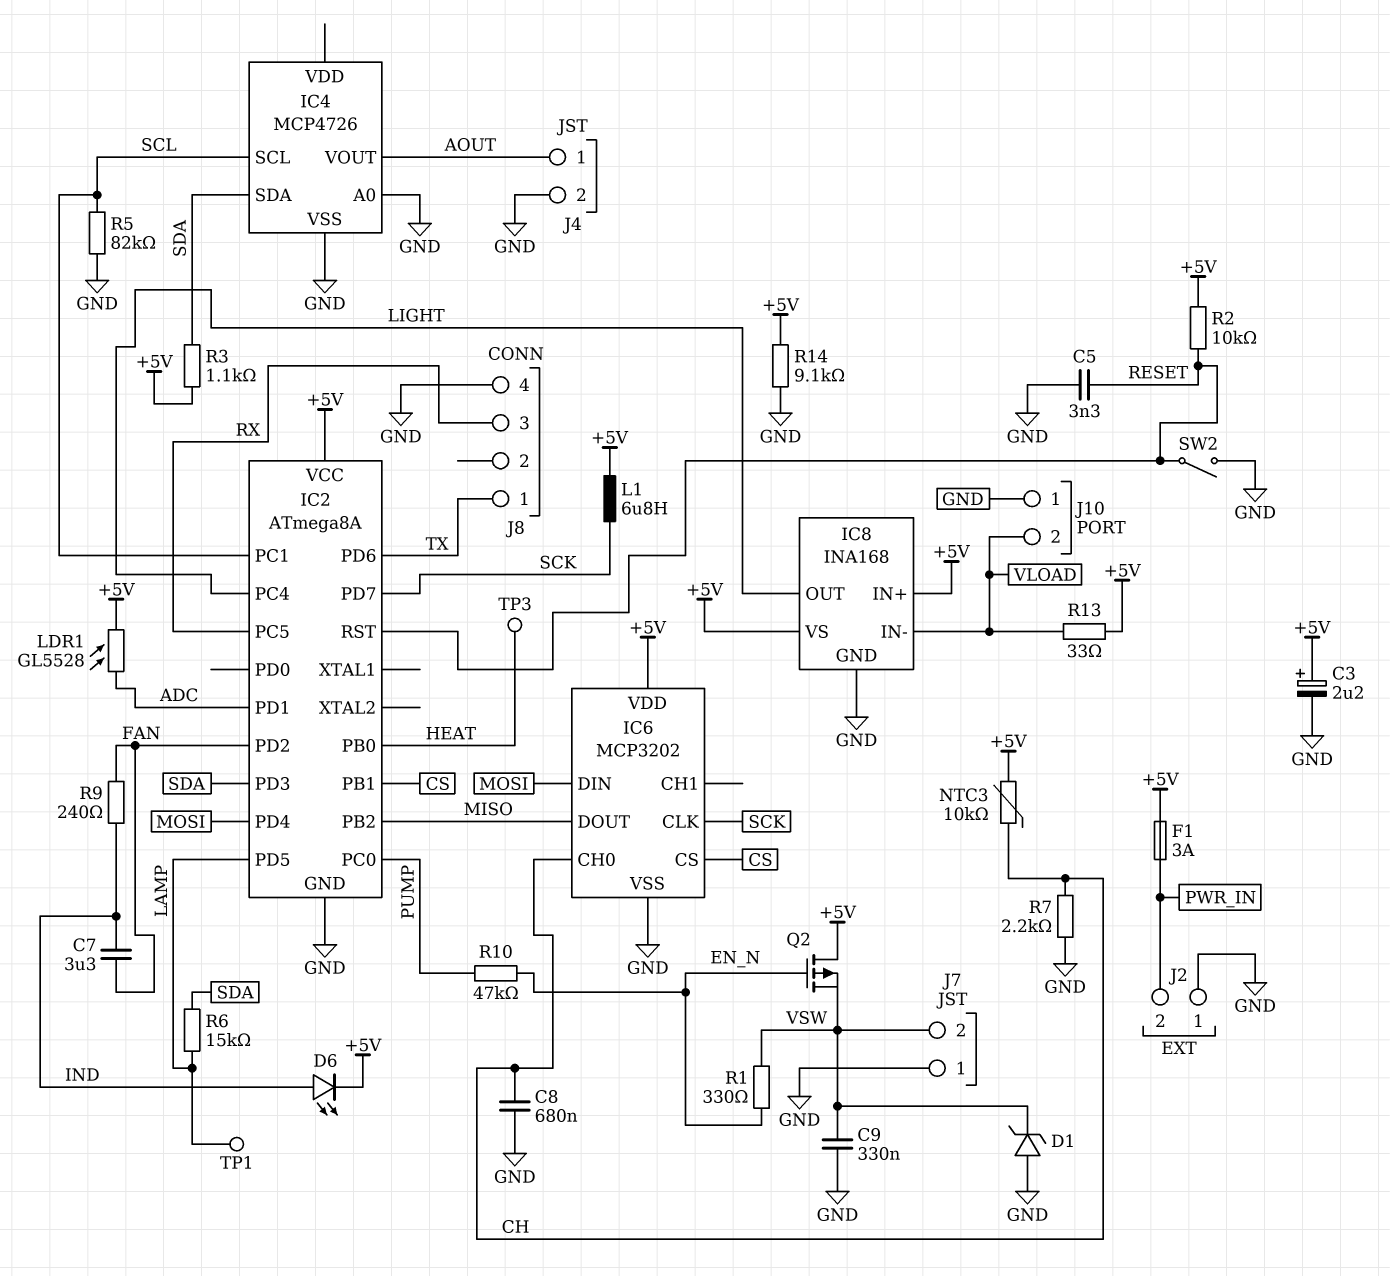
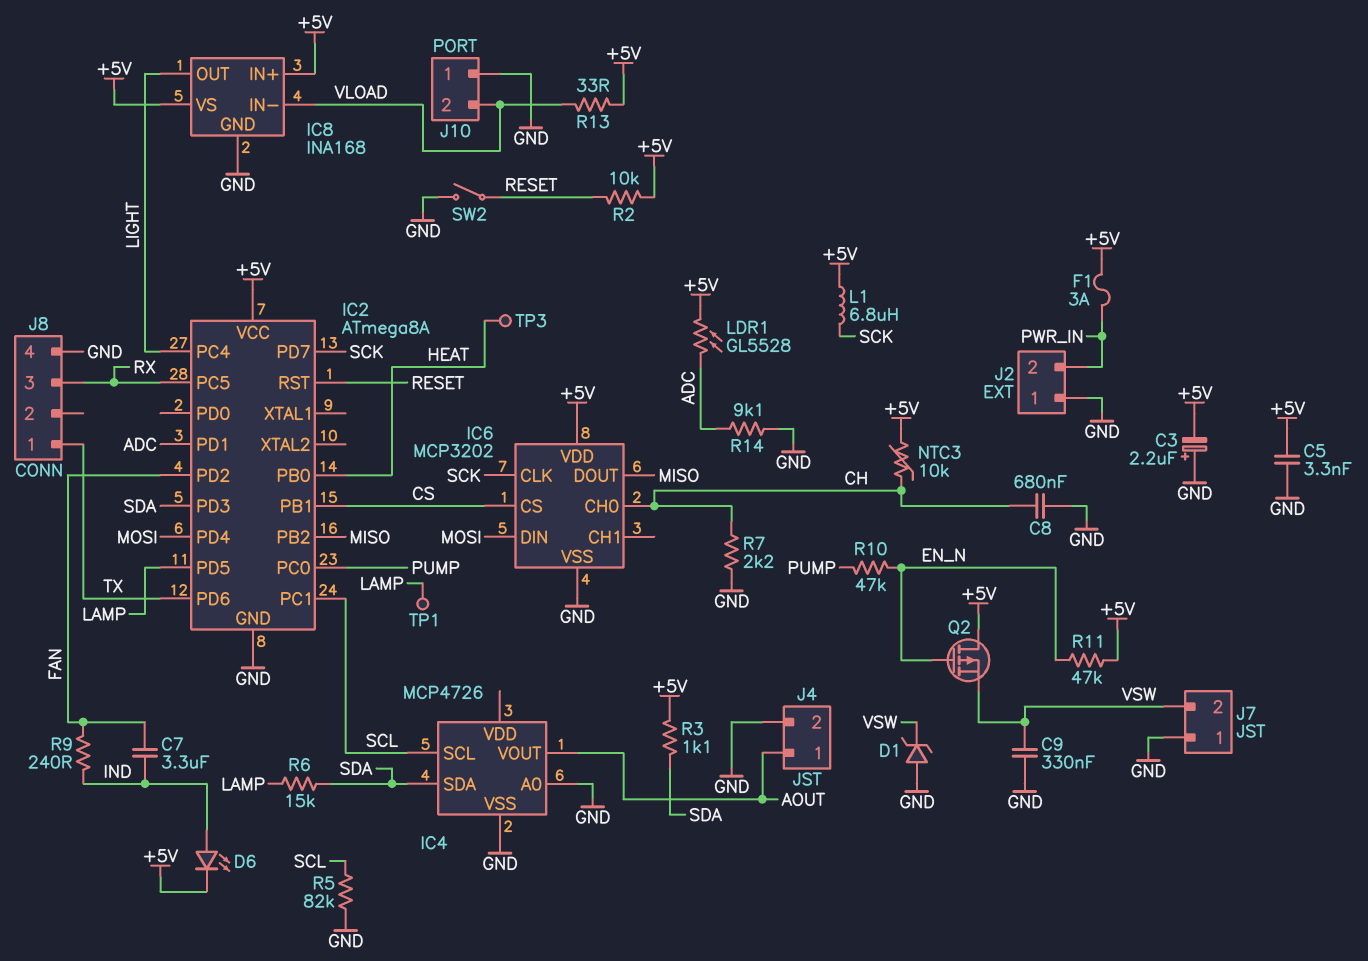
C3: 2.2uF (plus +5V, minus GND) -> 2.2uF (plus GND, minus +5V)
C5: 3.3nF (GND, RESET) -> 3.3nF (+5V, GND)
R1: 330 (EN_N, VSW) -> none
R11: none -> 47k (+5V, EN_N)
R14: 9.1k (+5V, GND) -> 9.1k (ADC, GND)

